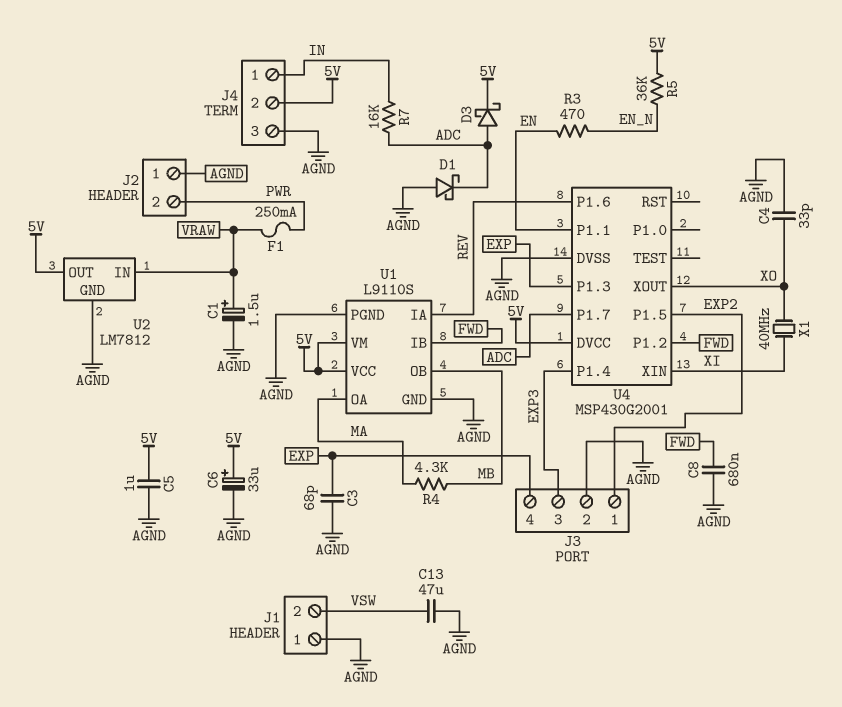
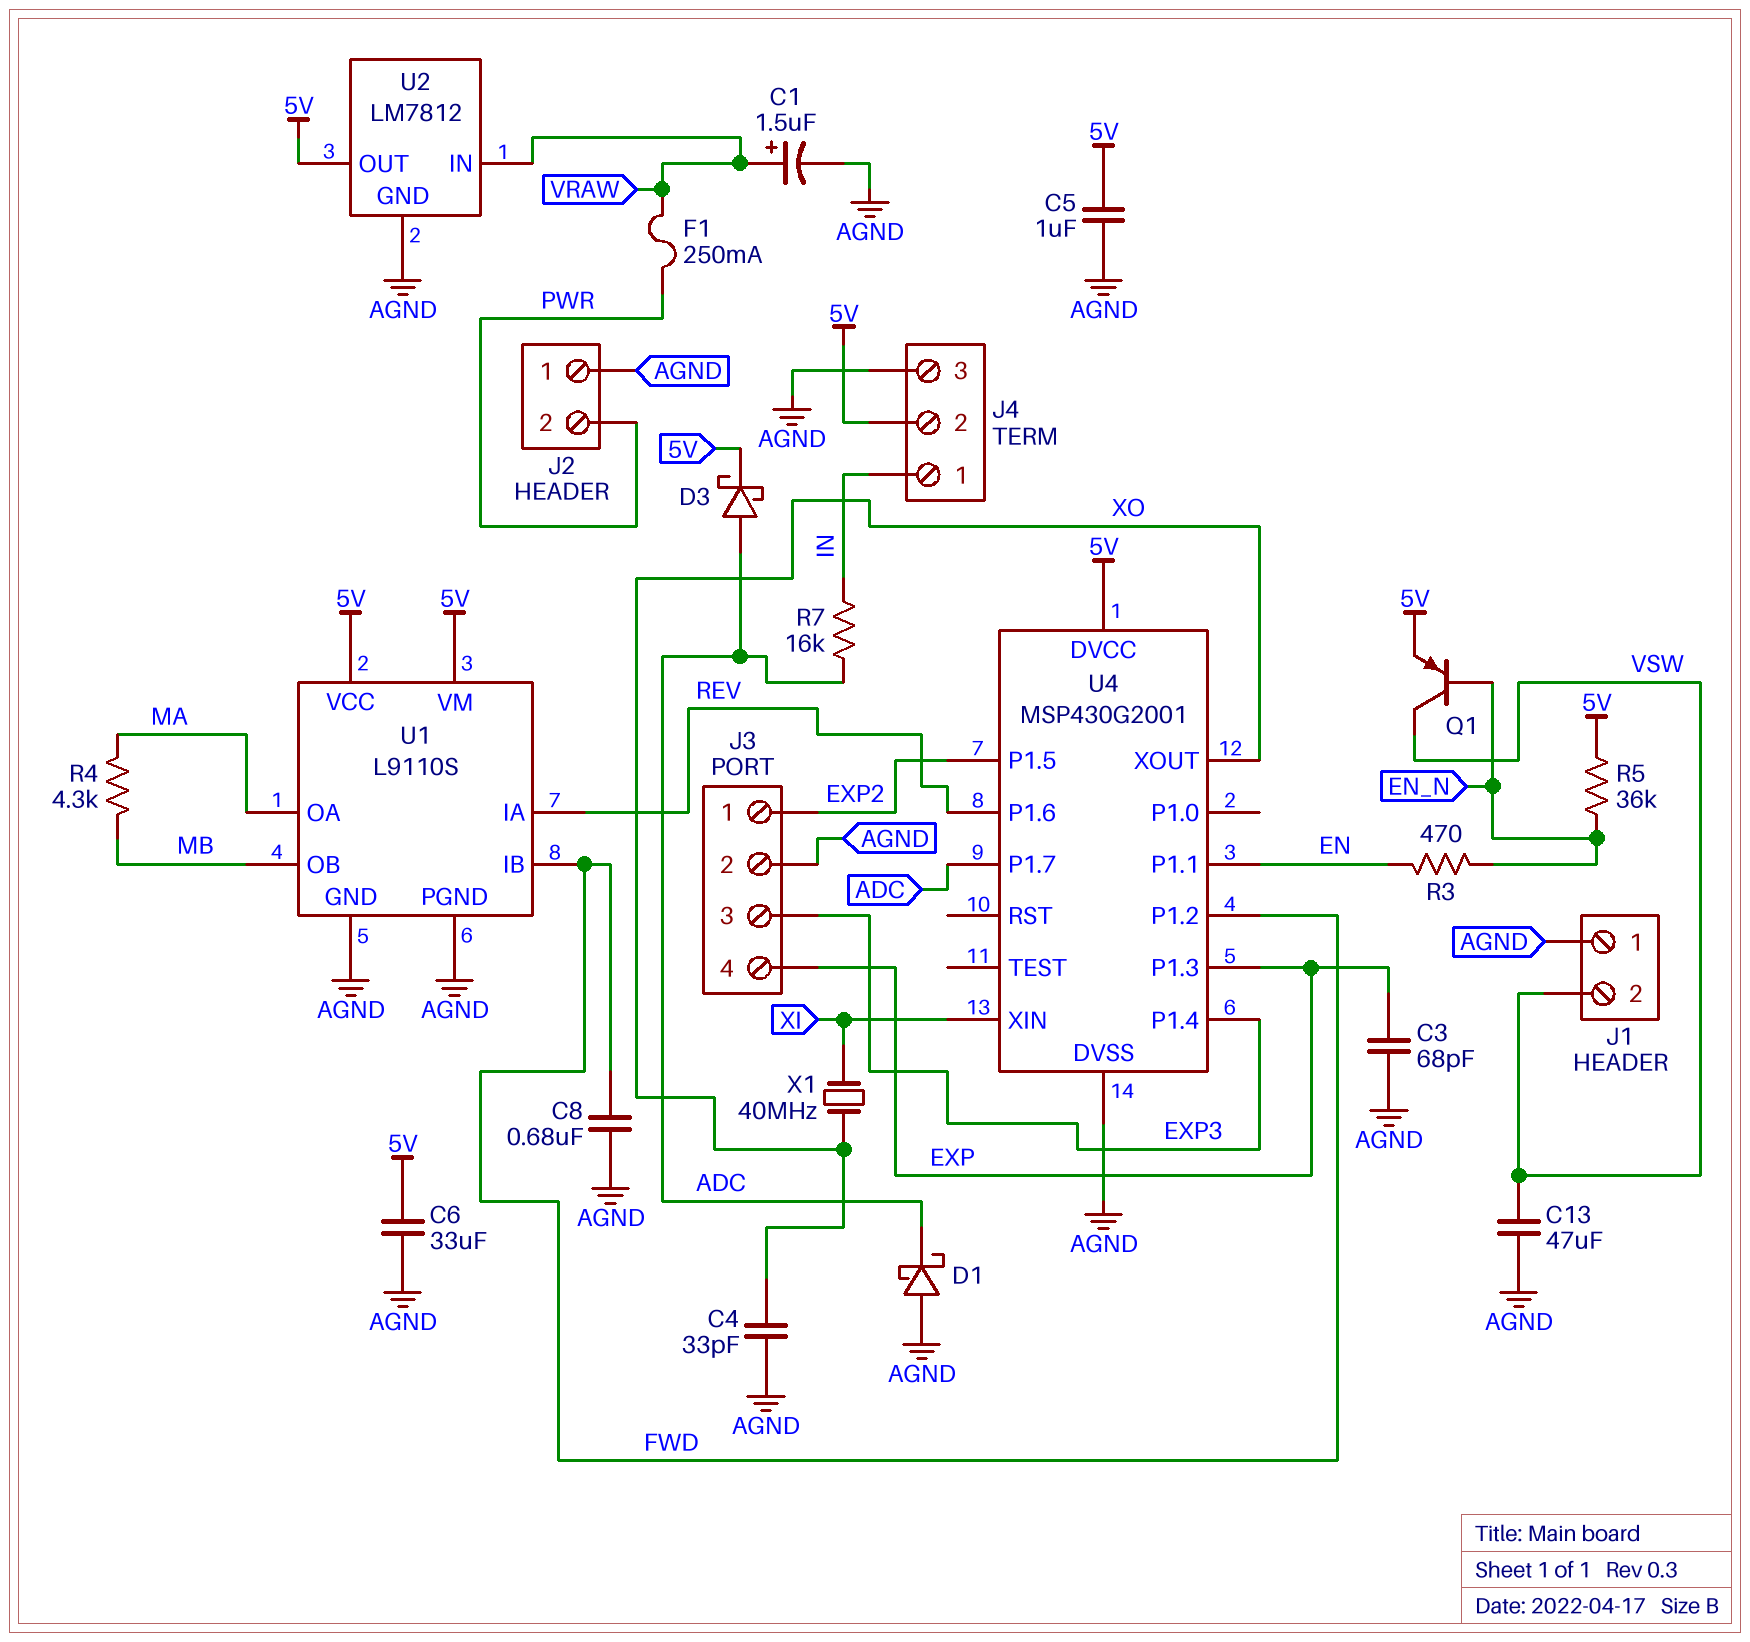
C6: 33uF (plus 5V, minus AGND) -> 33uF (5V, AGND)
Q1: none -> PNP (B EN_N, C VSW, E 5V)

